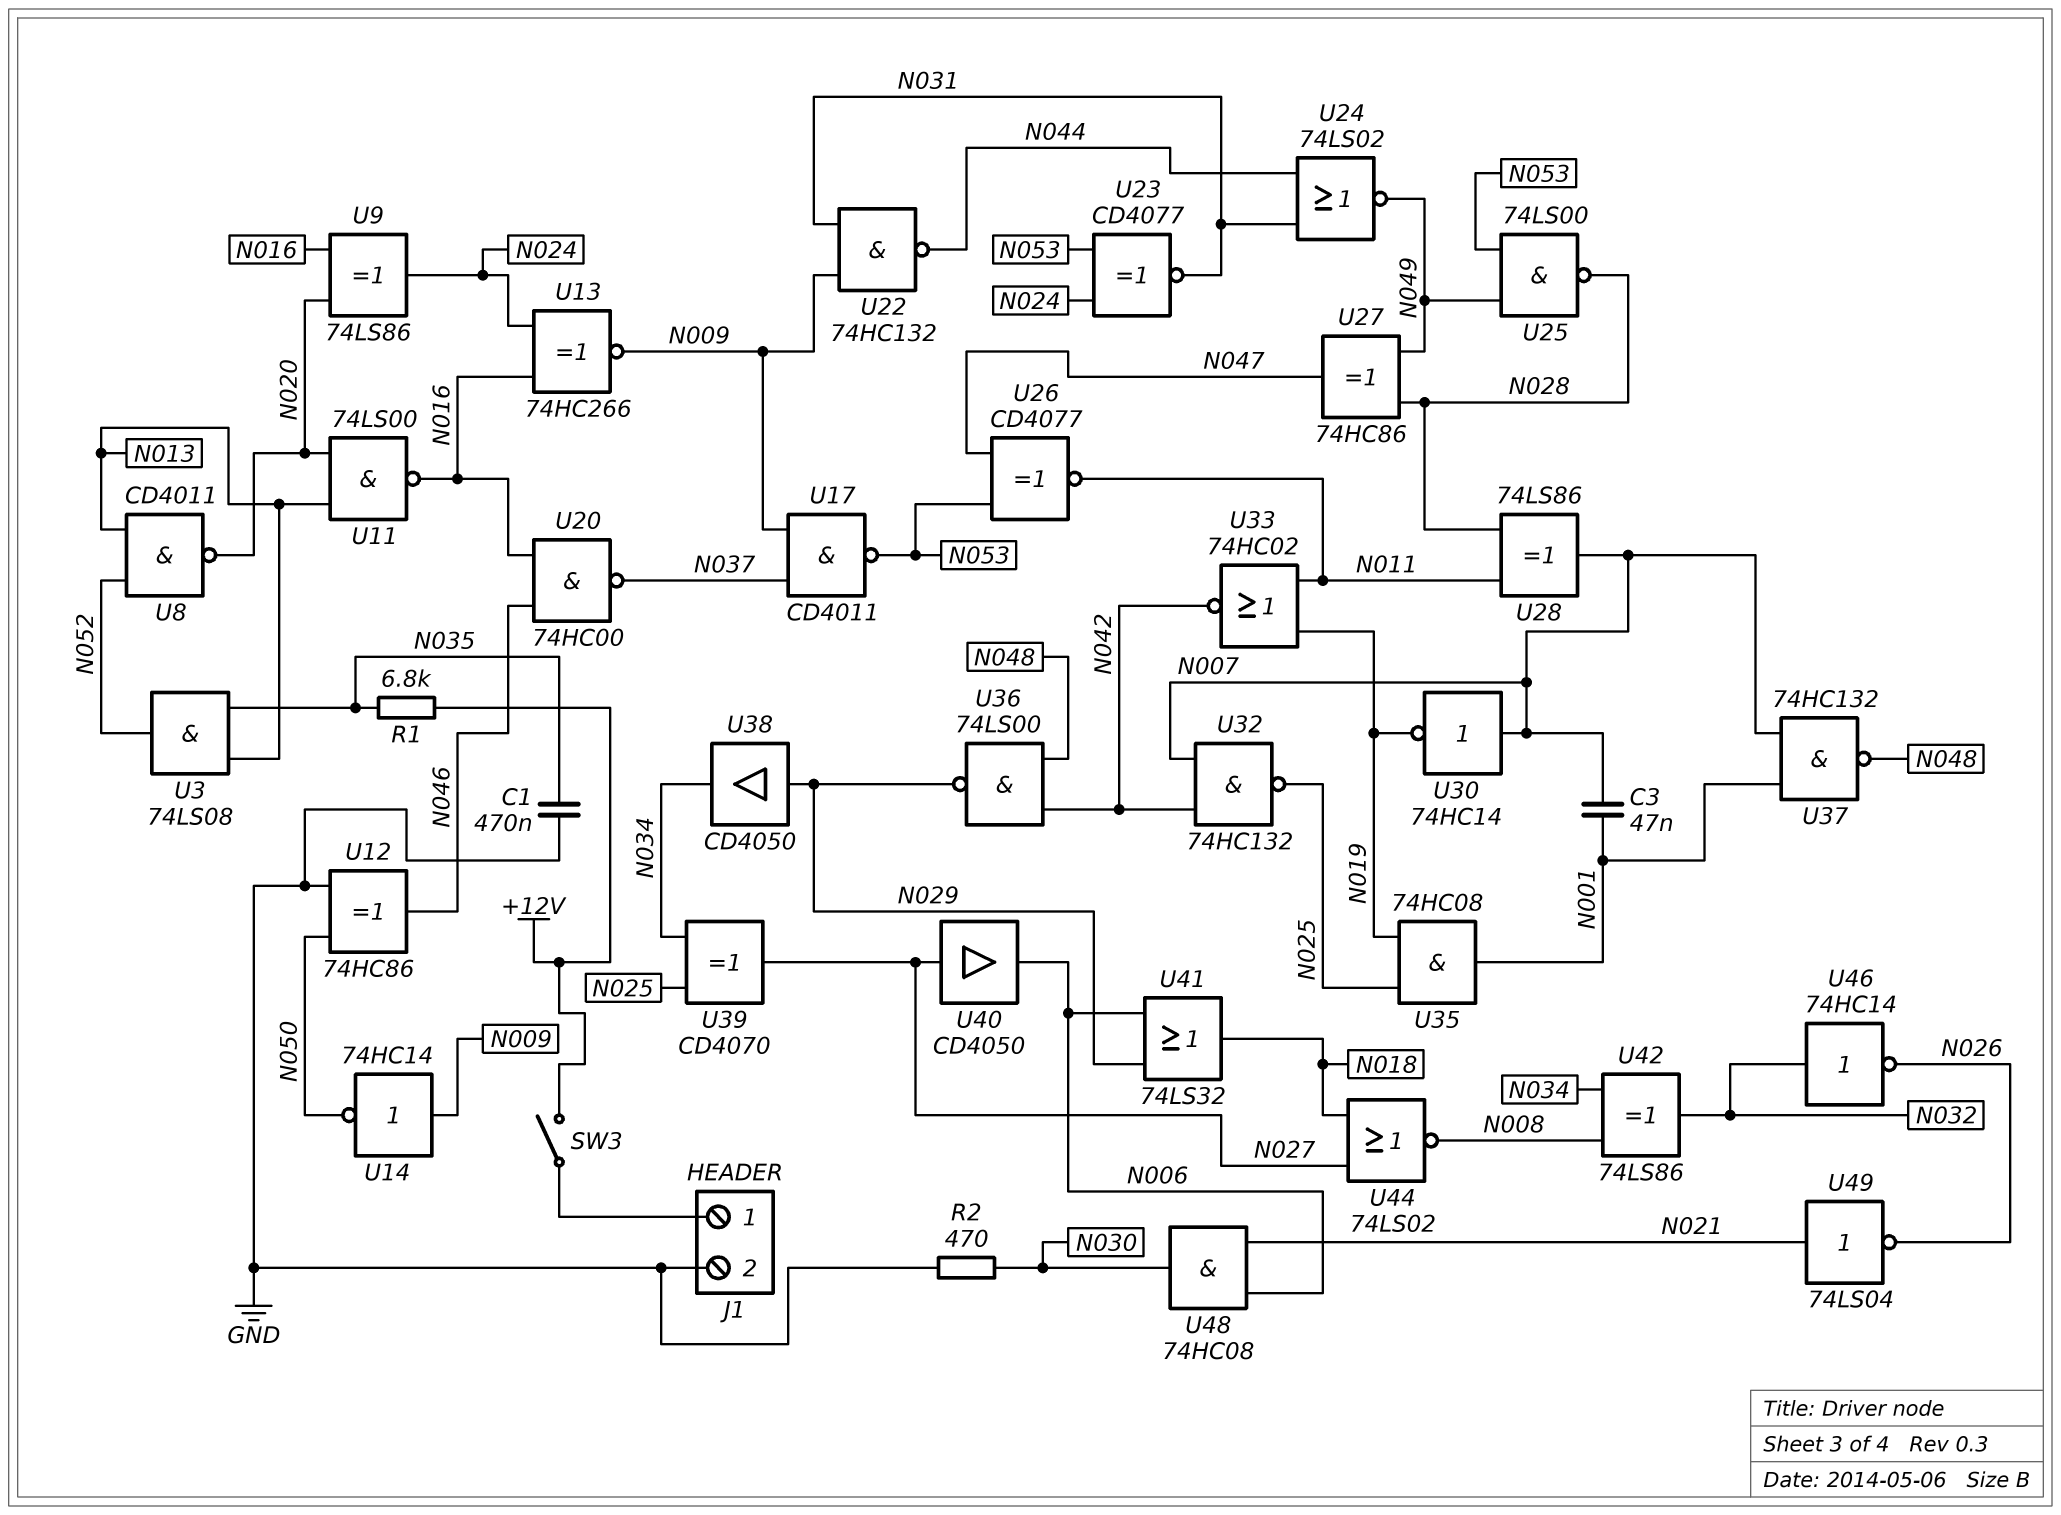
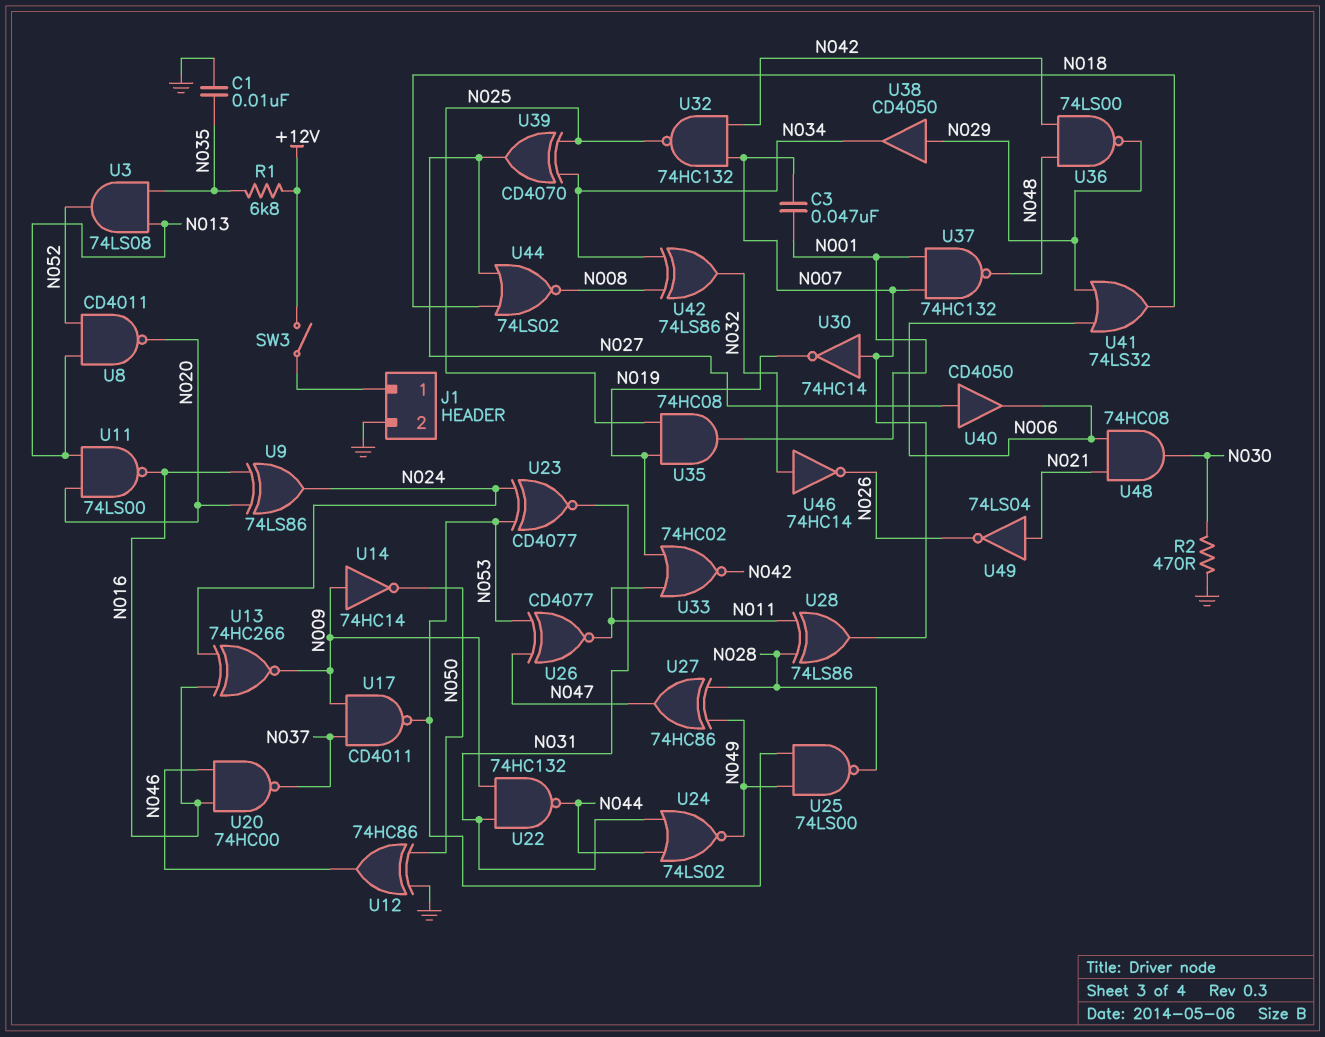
C1: 470nF (GND, N035) -> 10nF (GND, N035)

